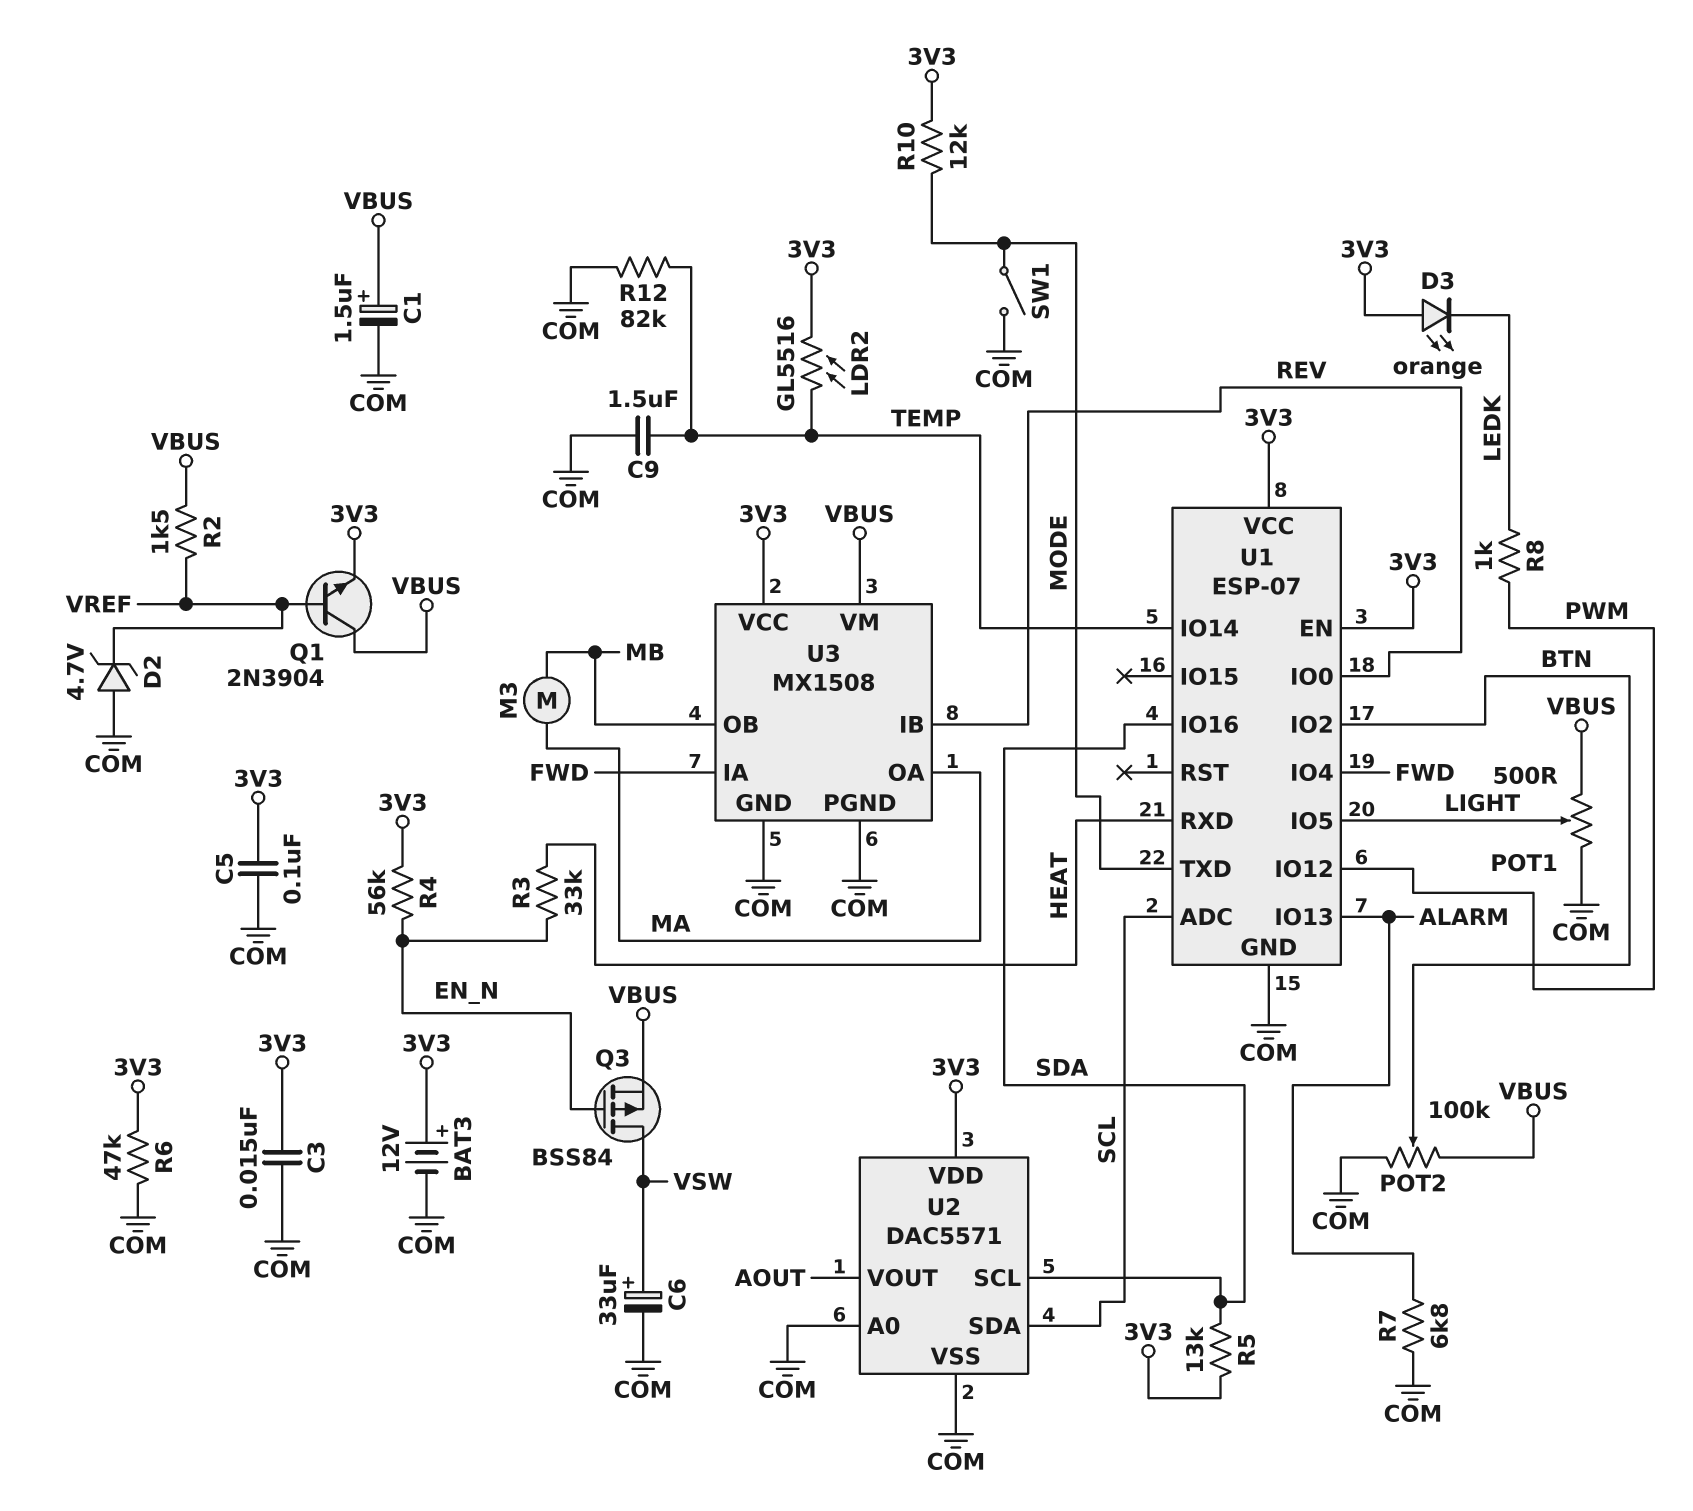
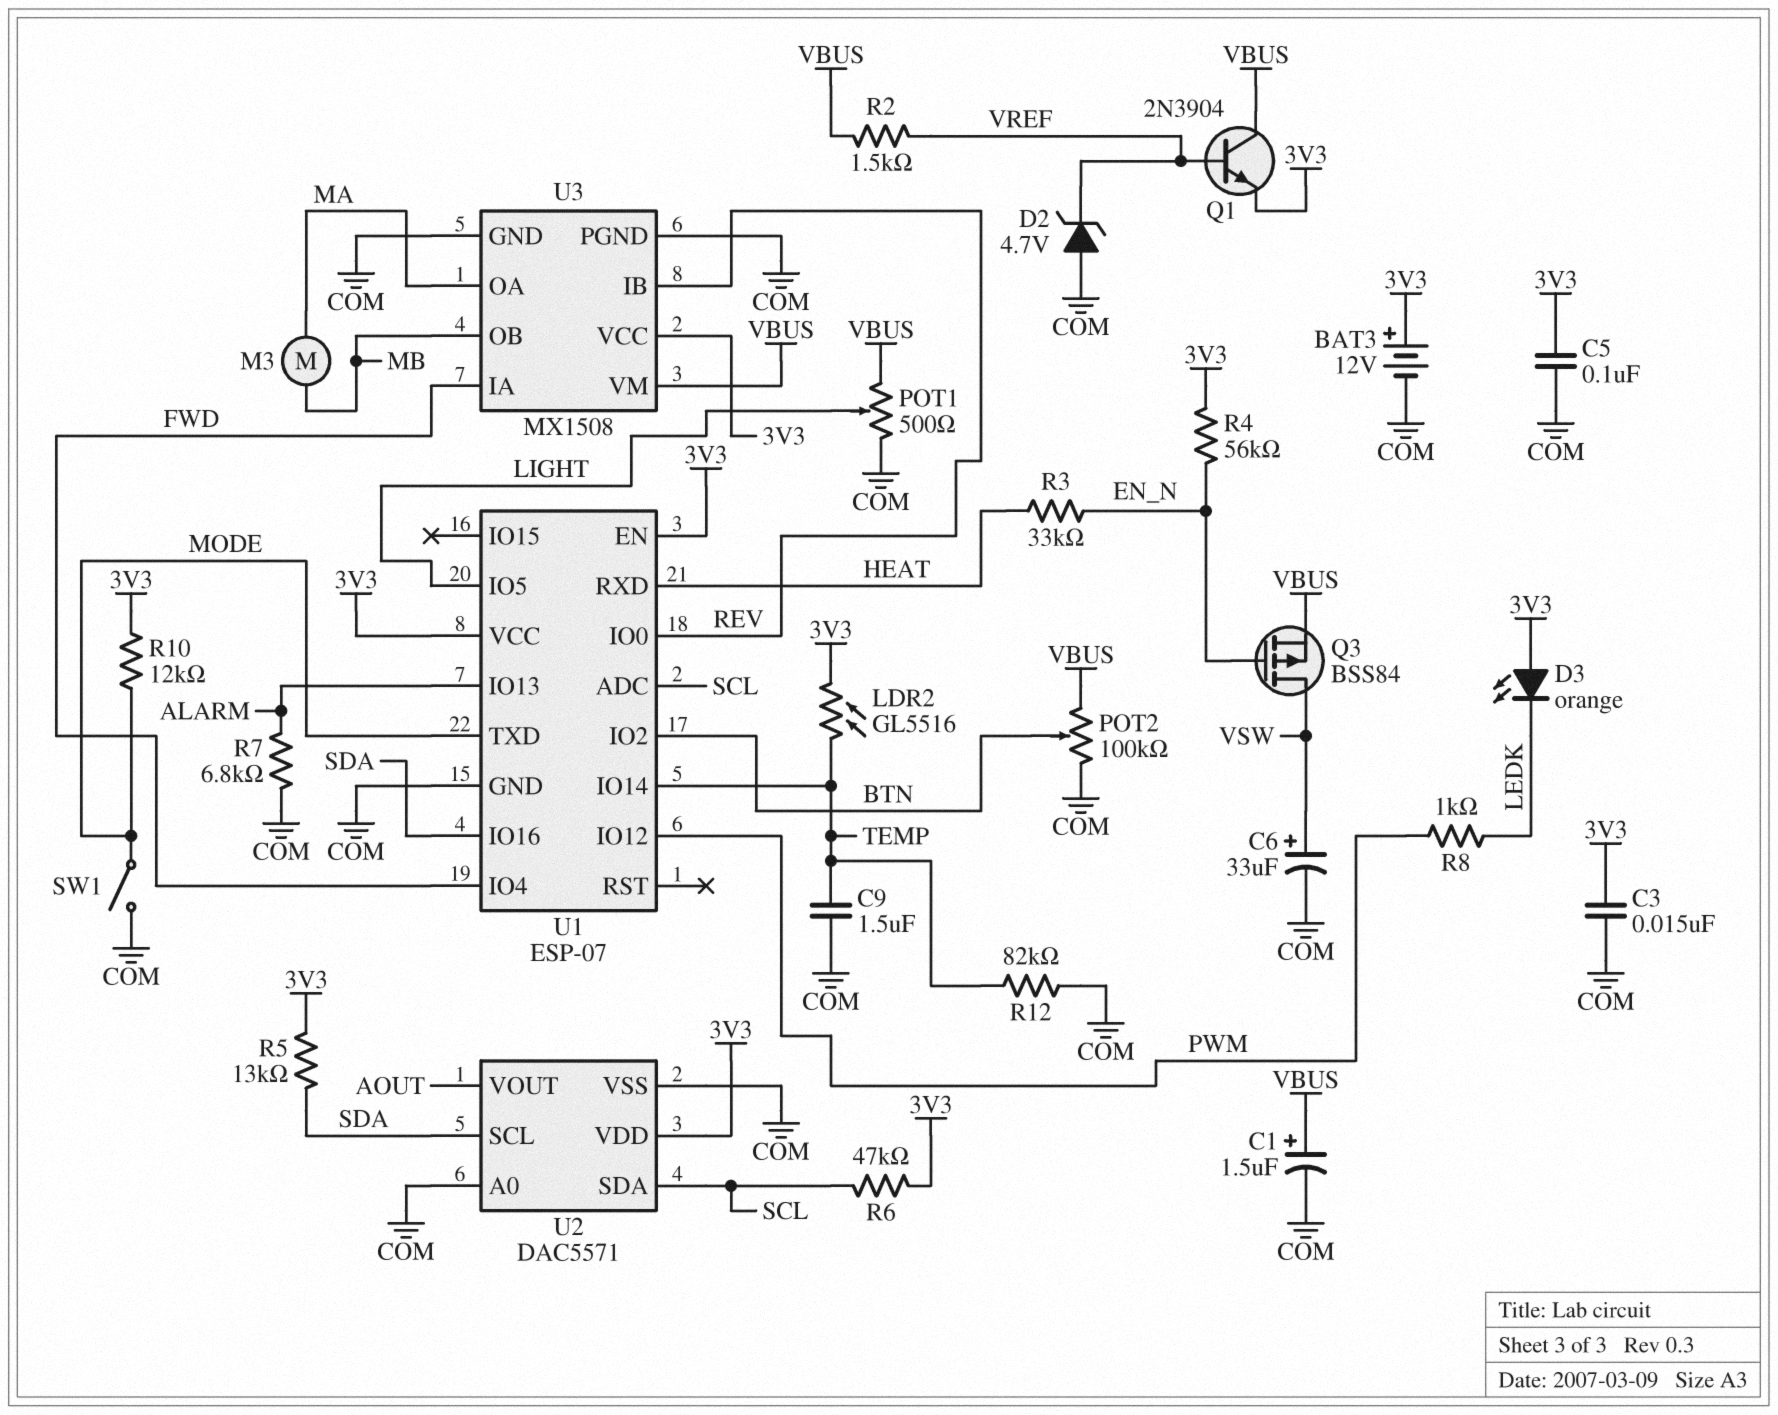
R6: 47k (3V3, COM) -> 47k (3V3, SCL)

